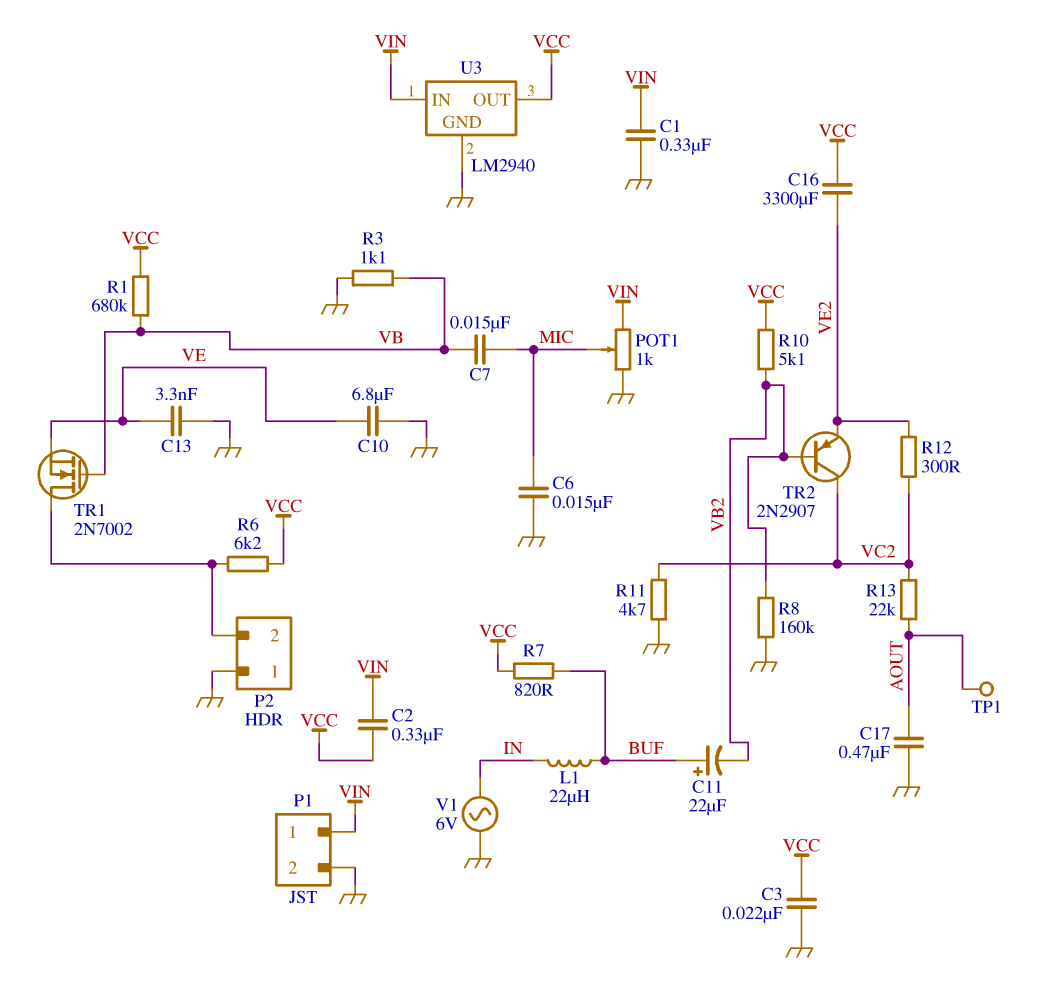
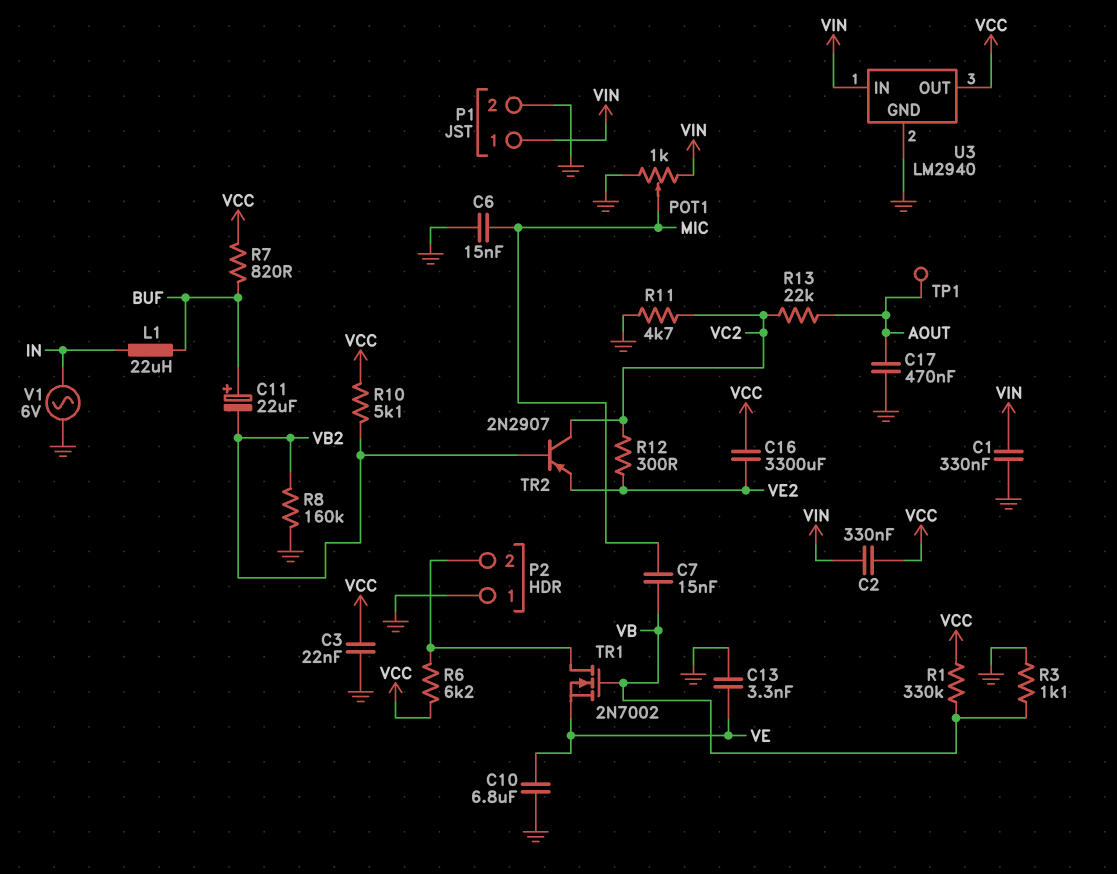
R1: 680k (VB, VCC) -> 330k (VB, VCC)

